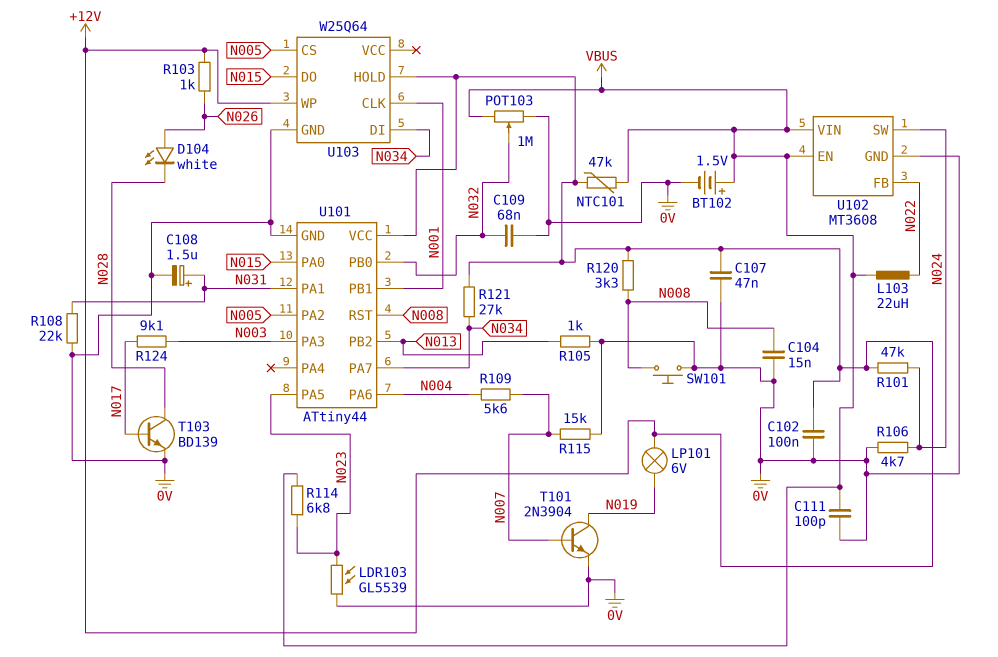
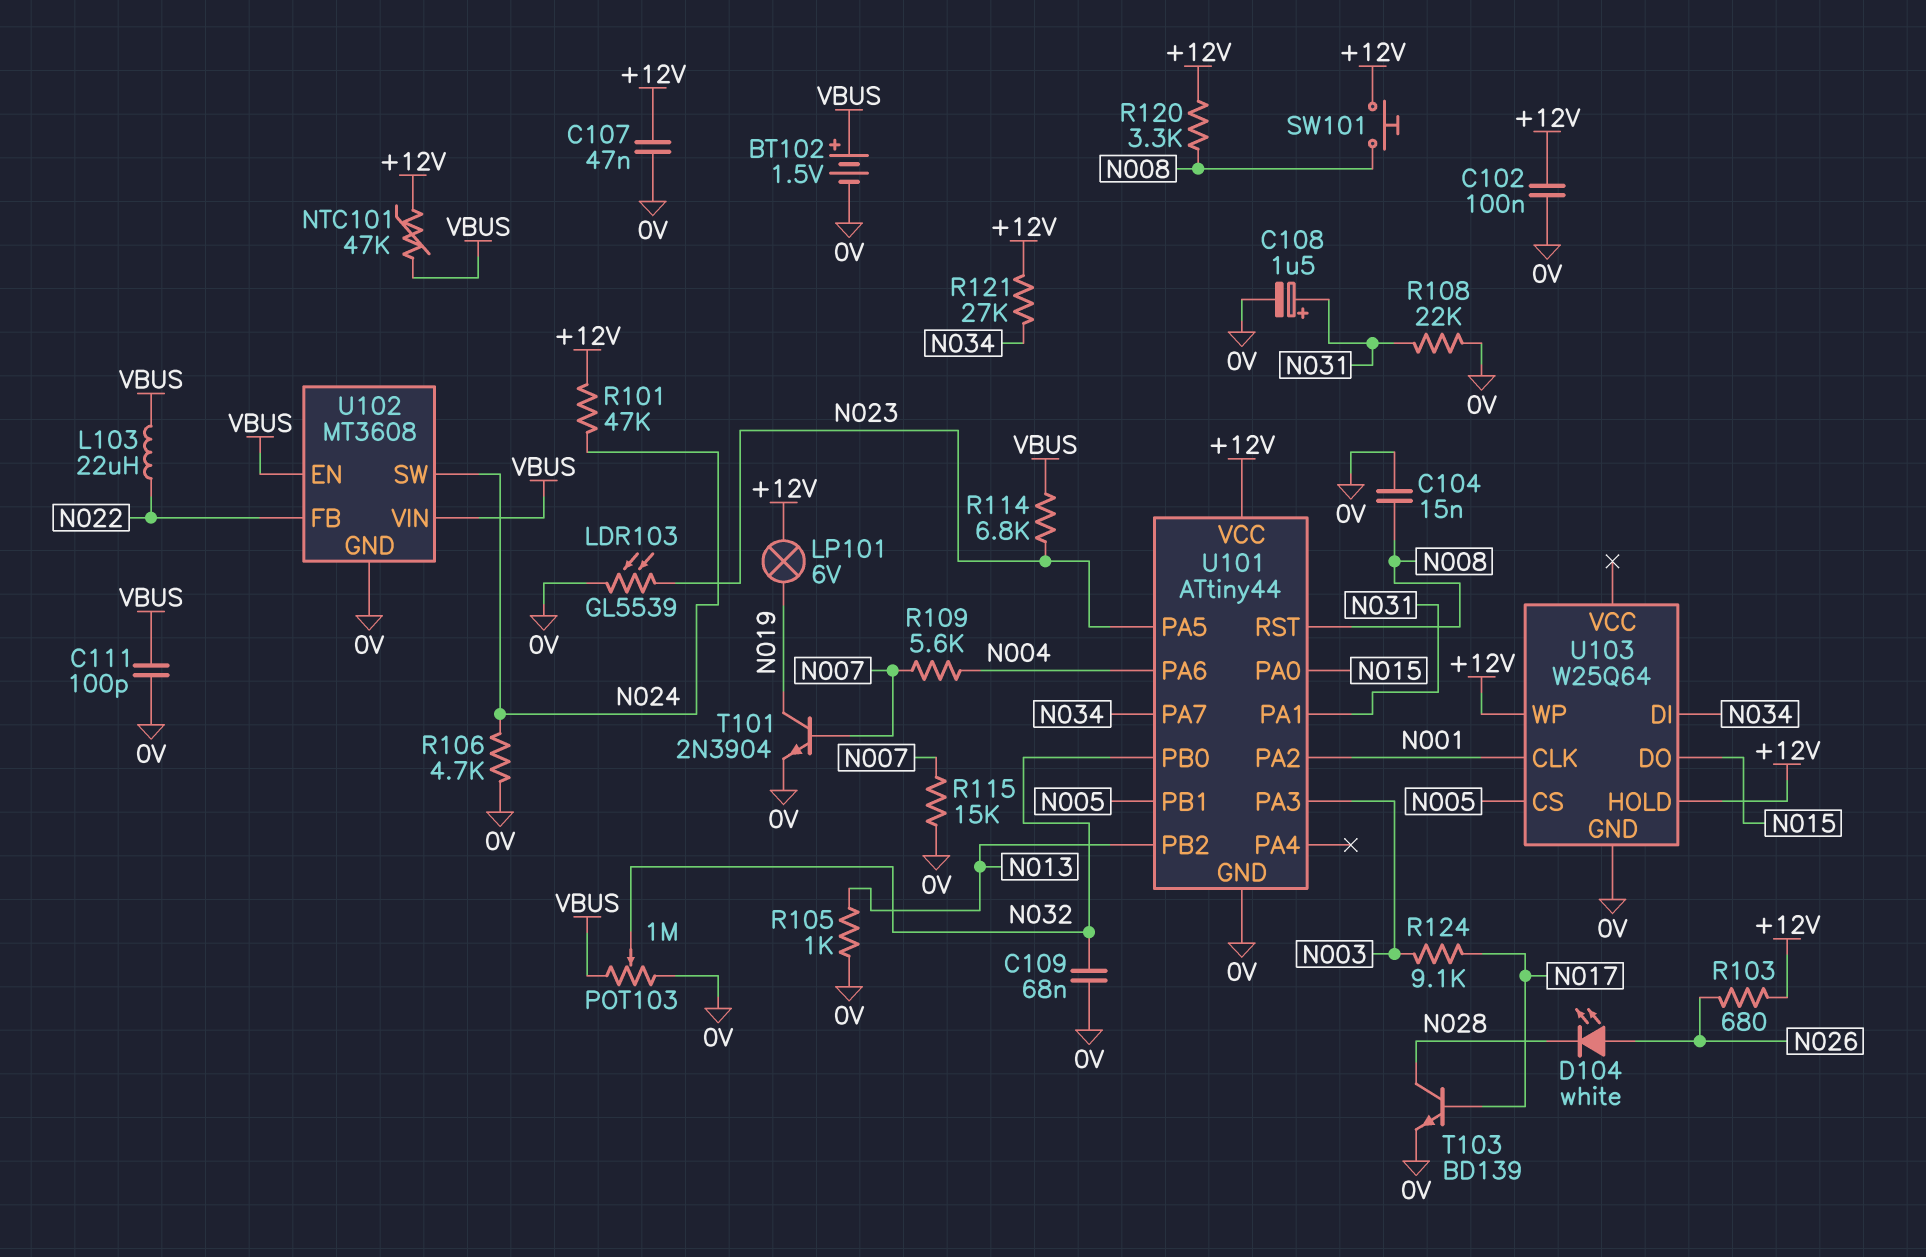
R103: 1k (+12V, N026) -> 680 (+12V, N026)
SW101: button (0V, N008) -> button (+12V, N008)
U101 pin PA2: N005 -> N001
U101 pin PB1: N001 -> N005

